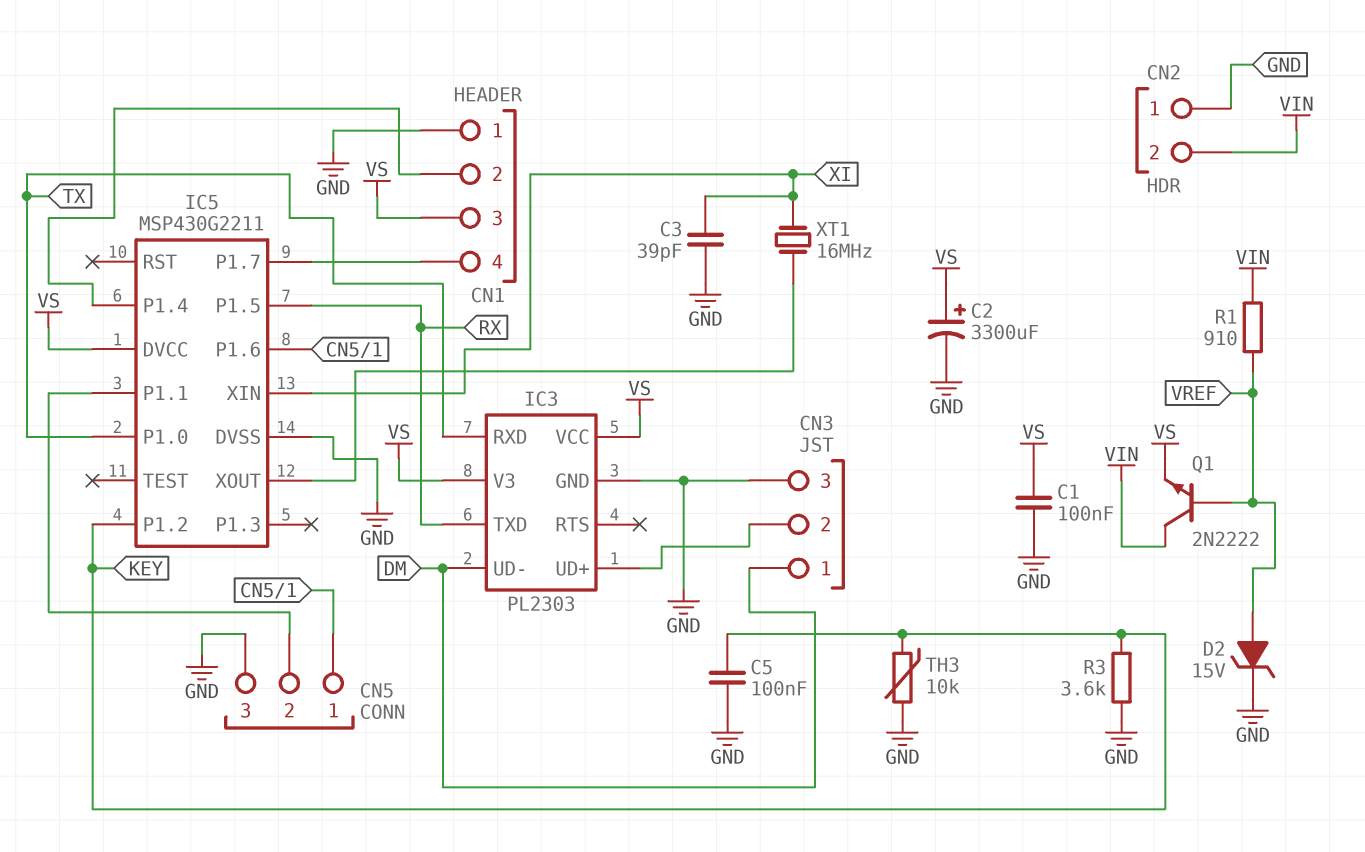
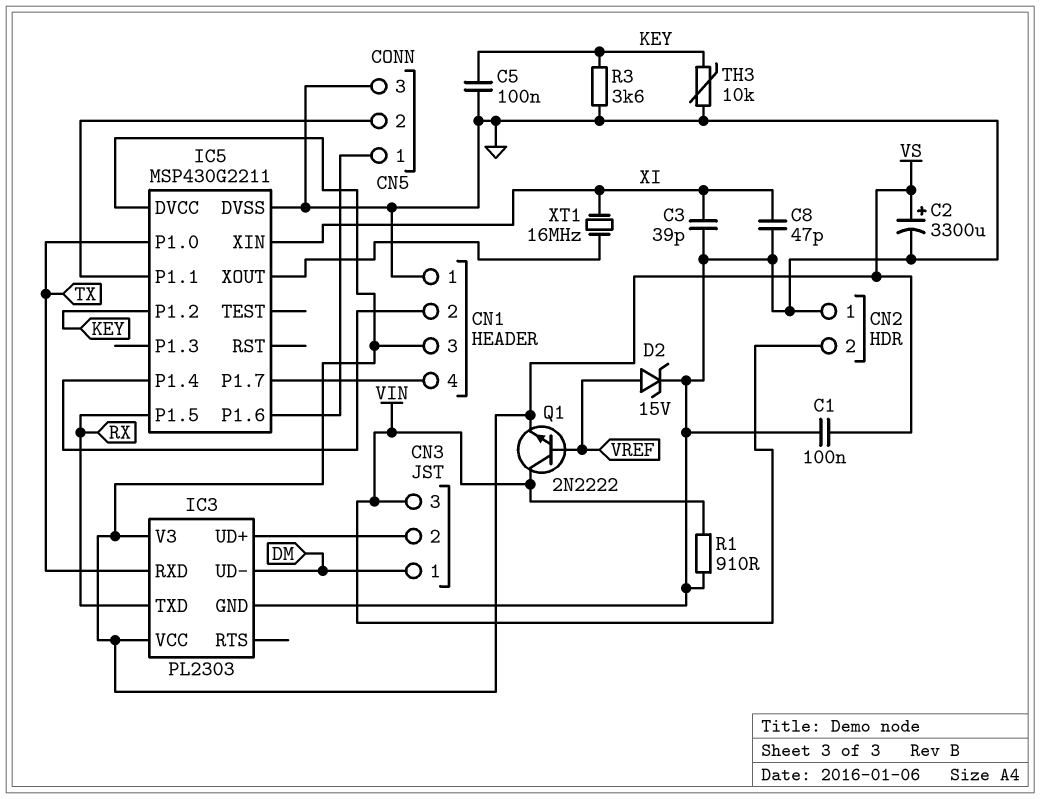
C8: none -> 47pF (GND, XI)
CN3 pin 3: GND -> VIN
R1: 910 (VIN, VREF) -> 910 (GND, VIN)

